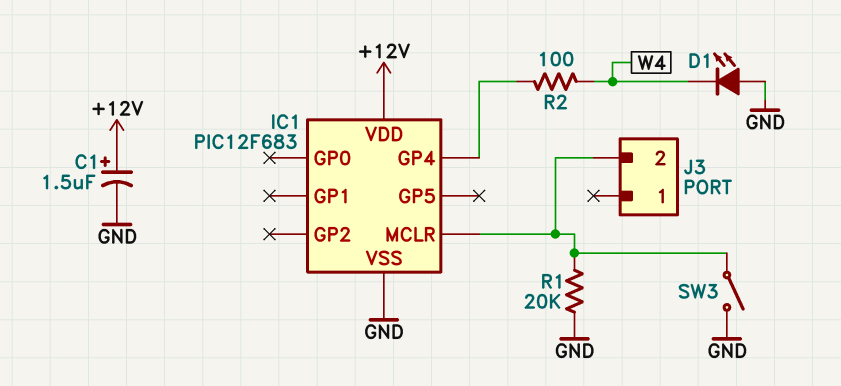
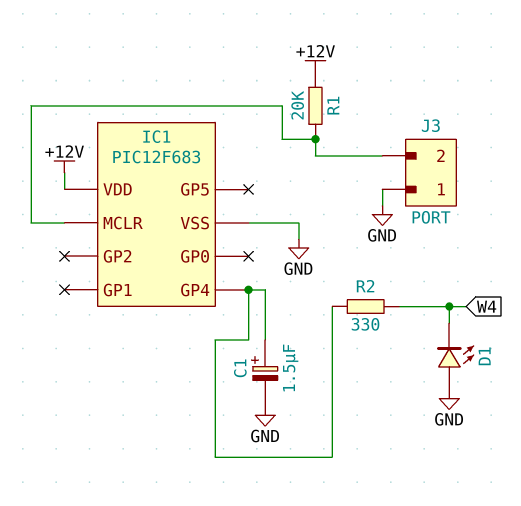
C1: 1.5uF (plus +12V, minus GND) -> 1.5uF (plus IC1/GP4, minus GND)
J3 pin 1: none -> GND
R1: 20k (GND, IC1/MCLR) -> 20k (+12V, IC1/MCLR)
R2: 100 (IC1/GP4, W4) -> 330 (IC1/GP4, W4)
SW3: switch (GND, IC1/MCLR) -> none

